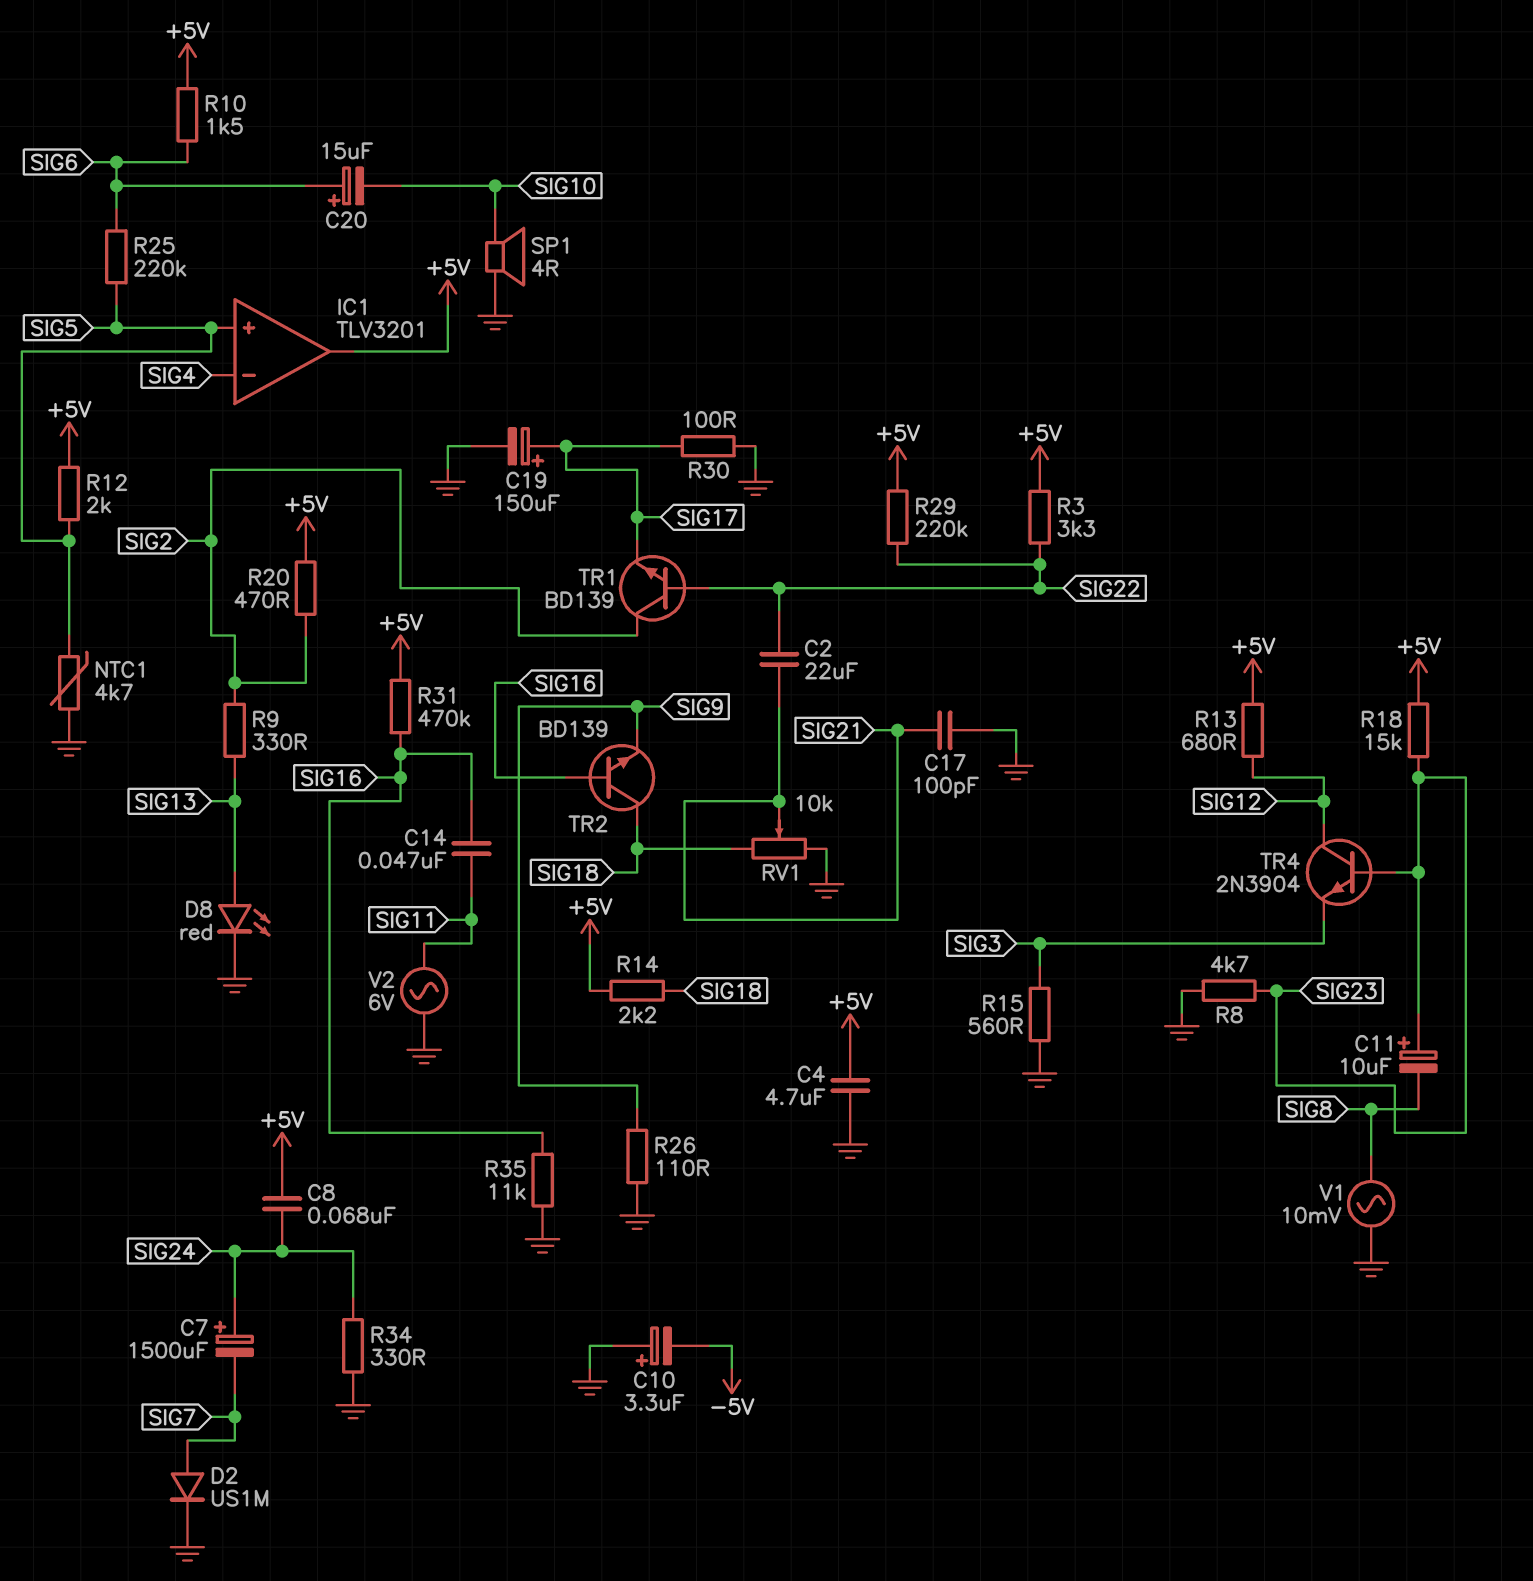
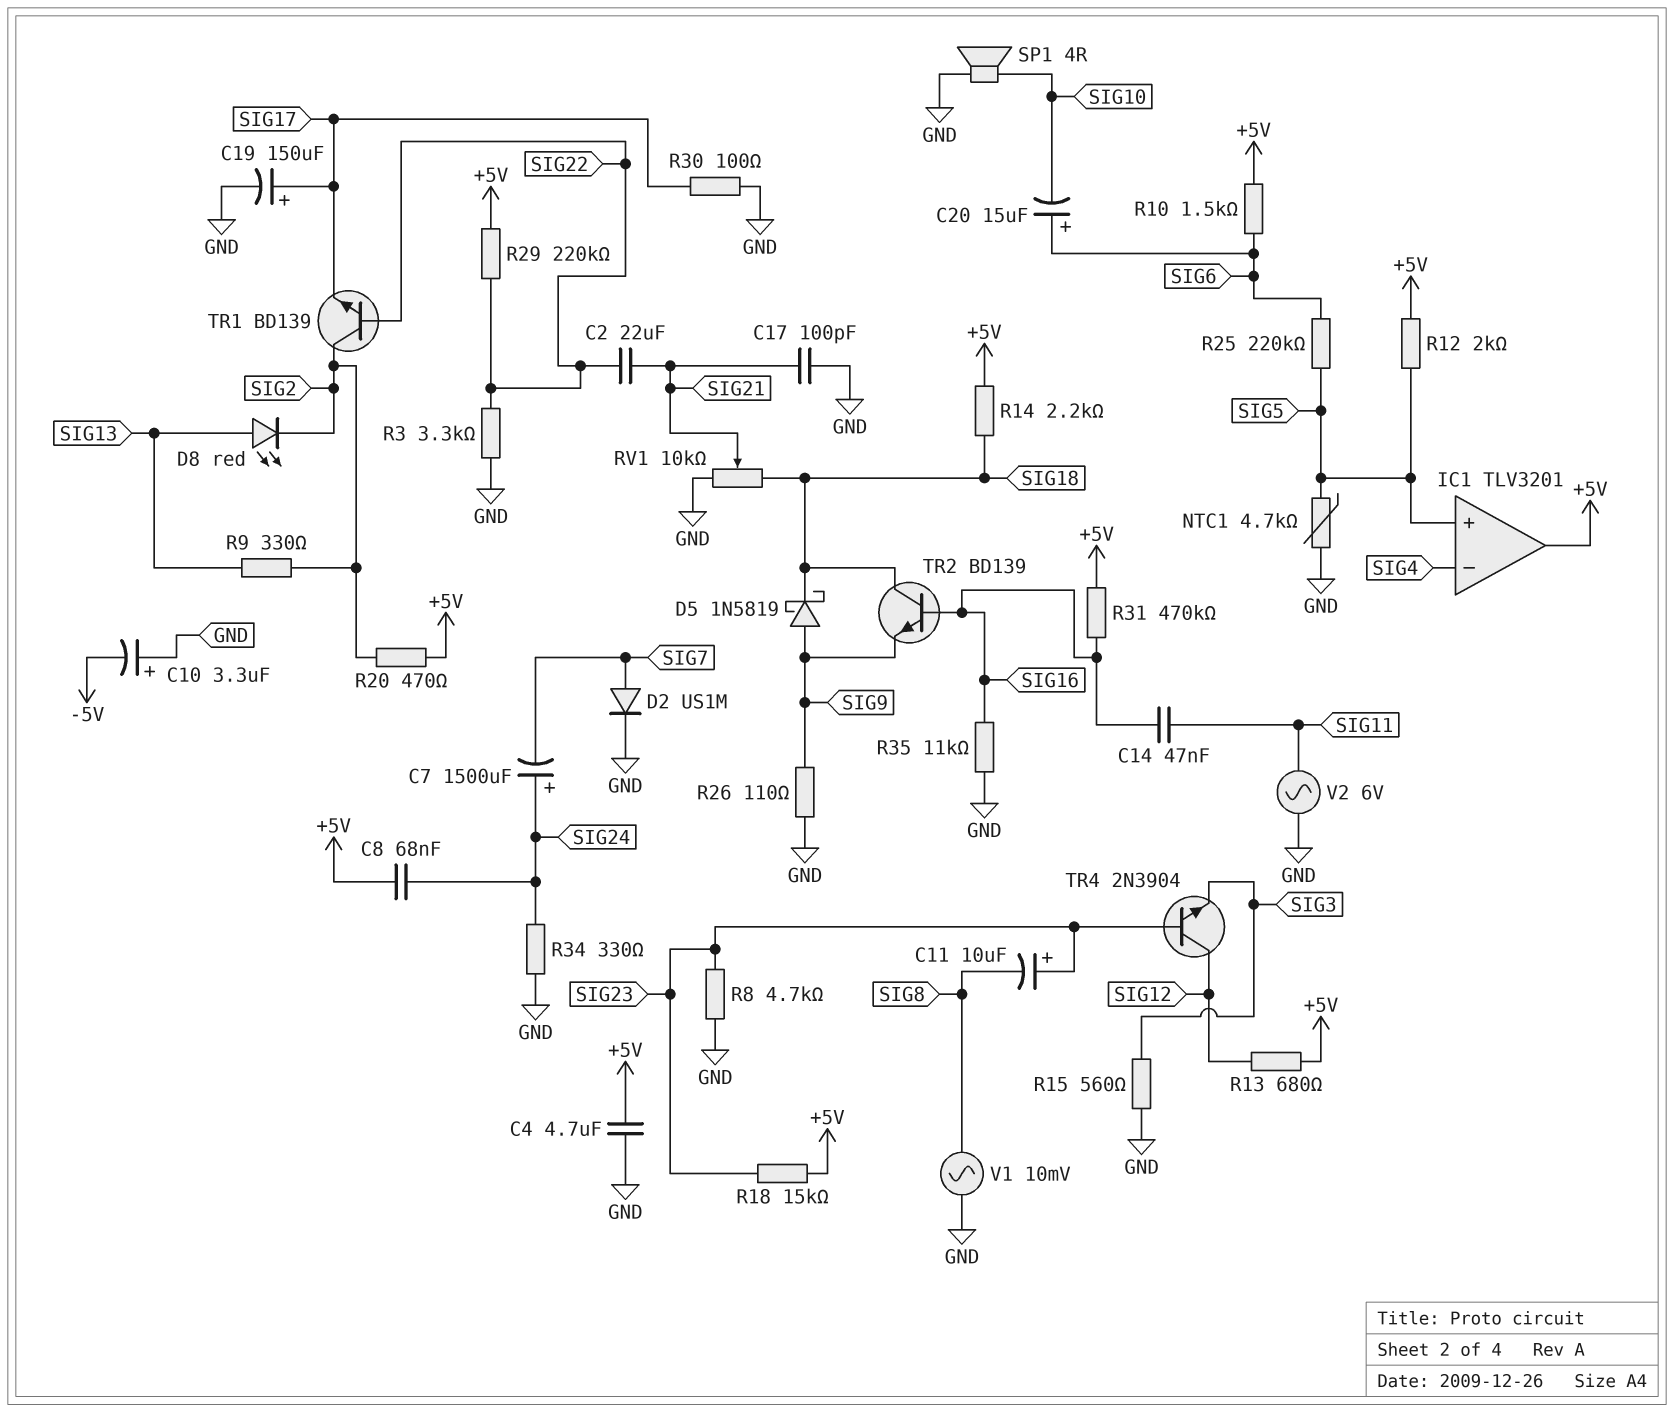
D5: none -> schottky 1N5819 (A SIG9, K SIG18)
D8: LED red (A SIG13, K GND) -> LED red (A SIG13, K SIG2)
R3: 3.3k (+5V, SIG22) -> 3.3k (GND, SIG22)

